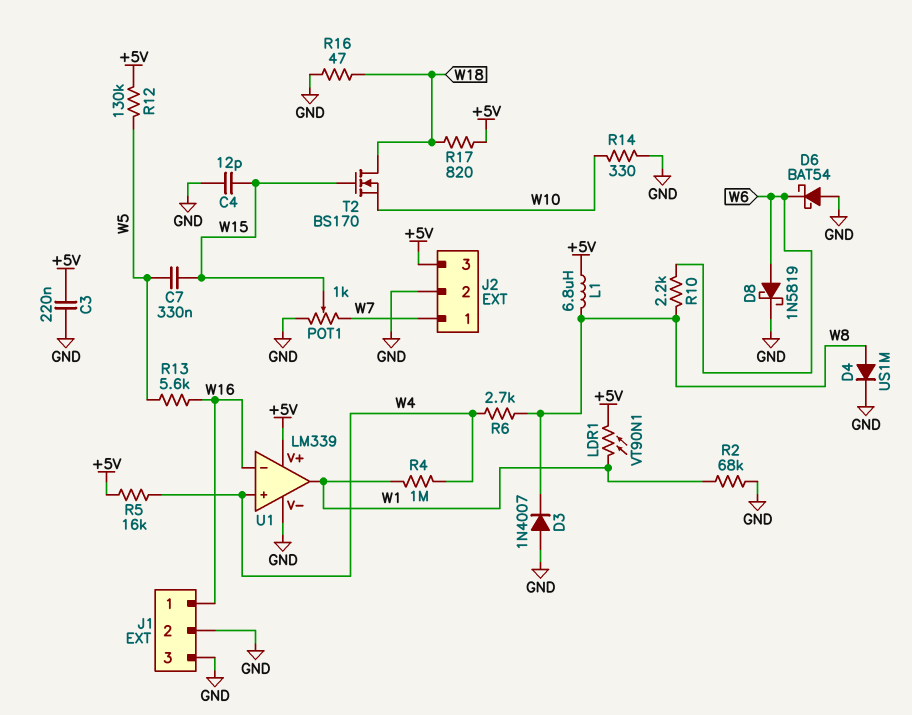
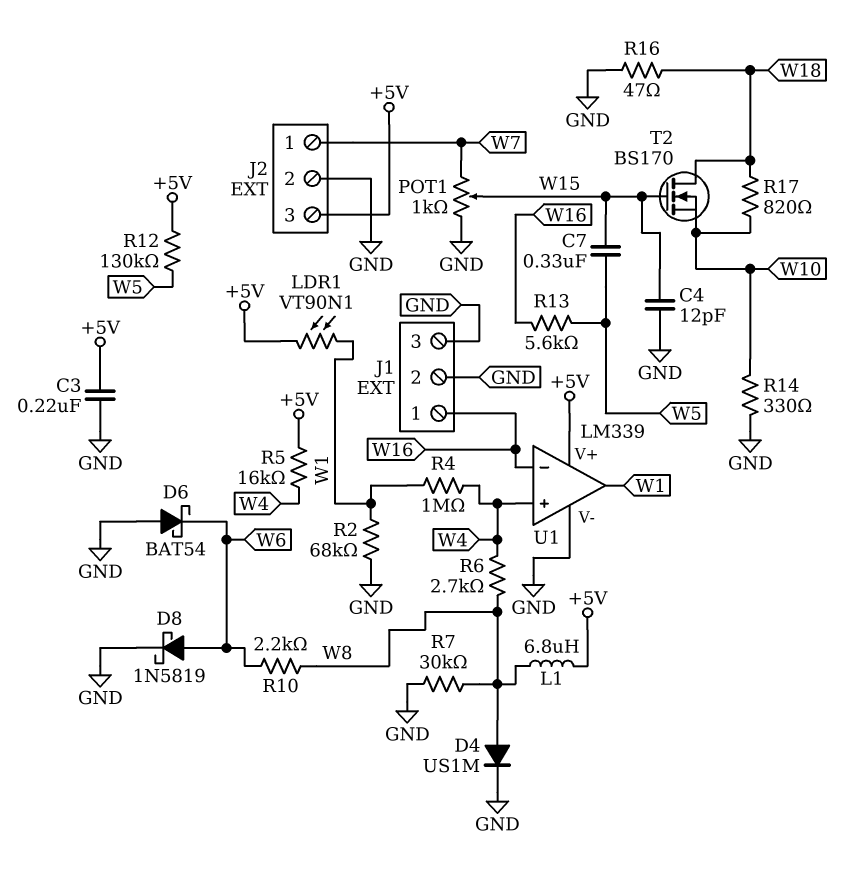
D3: diode 1N4007 (A GND, K W8) -> none
R7: none -> 30k (GND, W8)
R17: 820 (+5V, W18) -> 820 (W10, W18)

